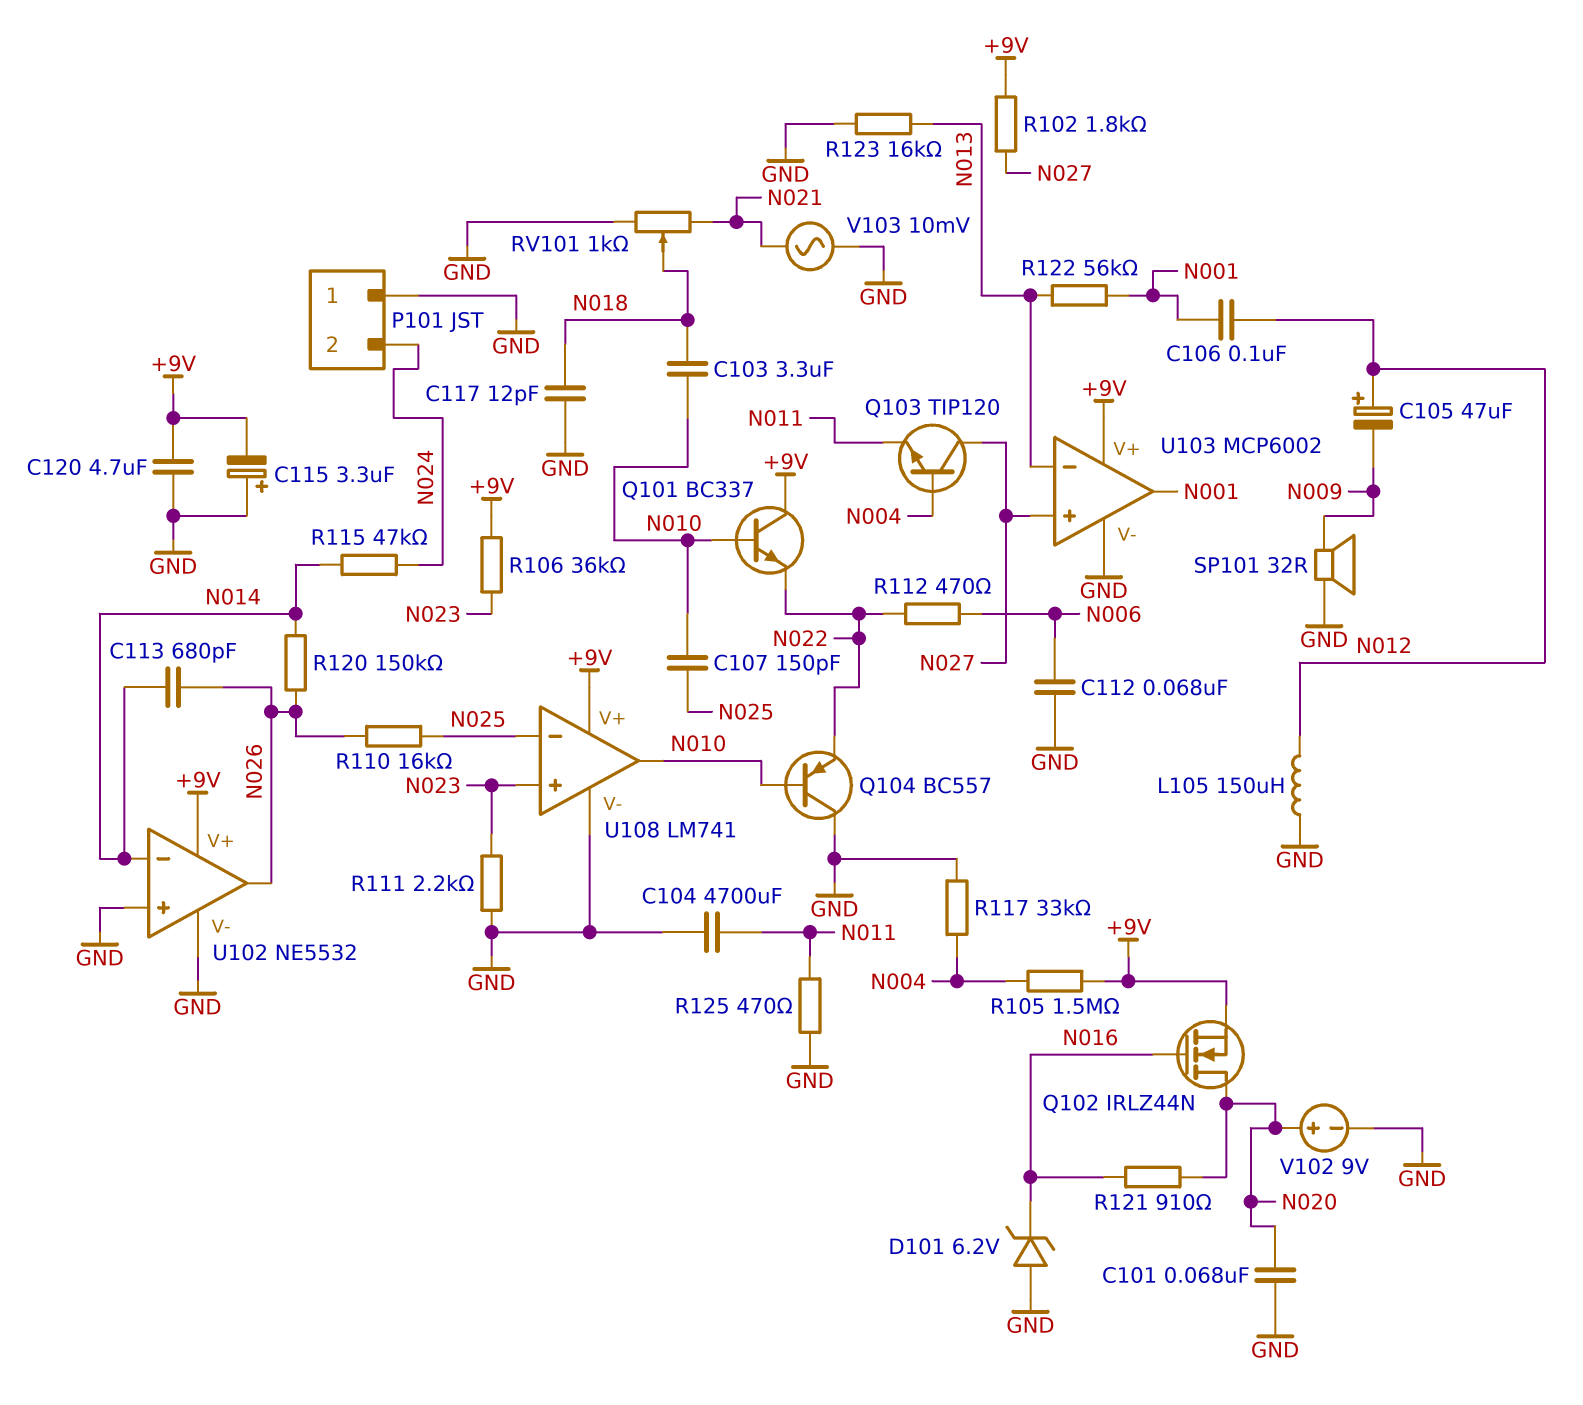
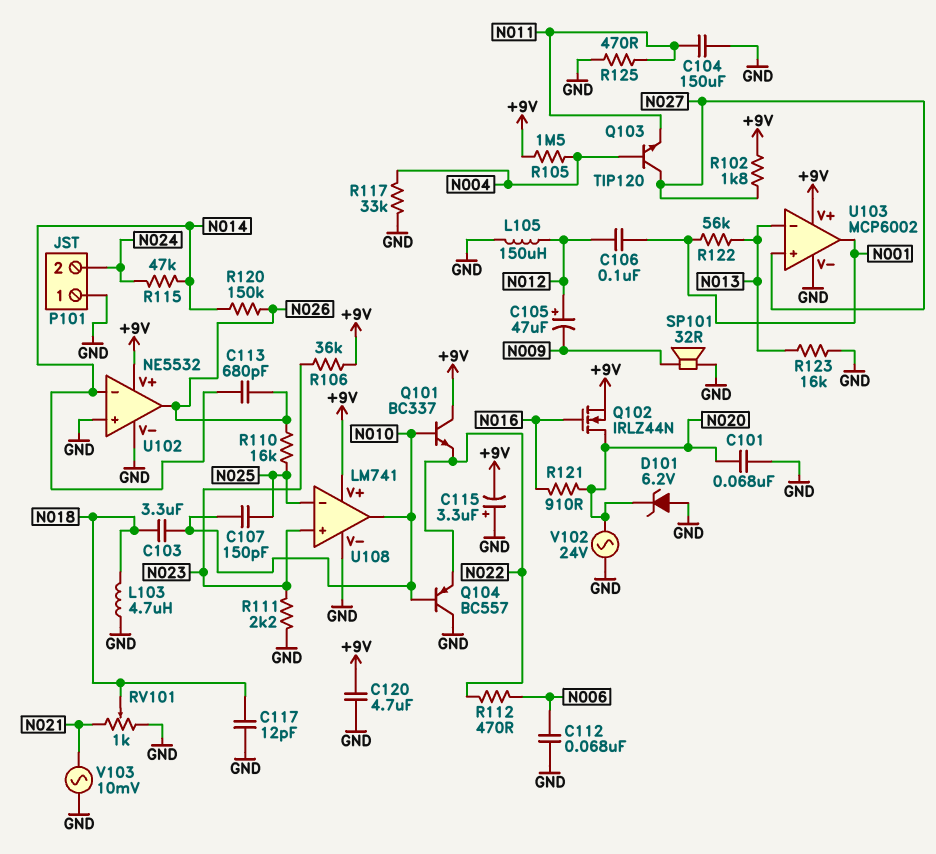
C104: 4700uF (GND, N011) -> 150uF (GND, N011)
D101: zener 6.2V (A GND, K N016) -> zener 6.2V (A GND, K N020)
L103: none -> 4.7uH (GND, N018)
V102: 9V (plus N020, minus GND) -> AC 24V (GND, N020)

